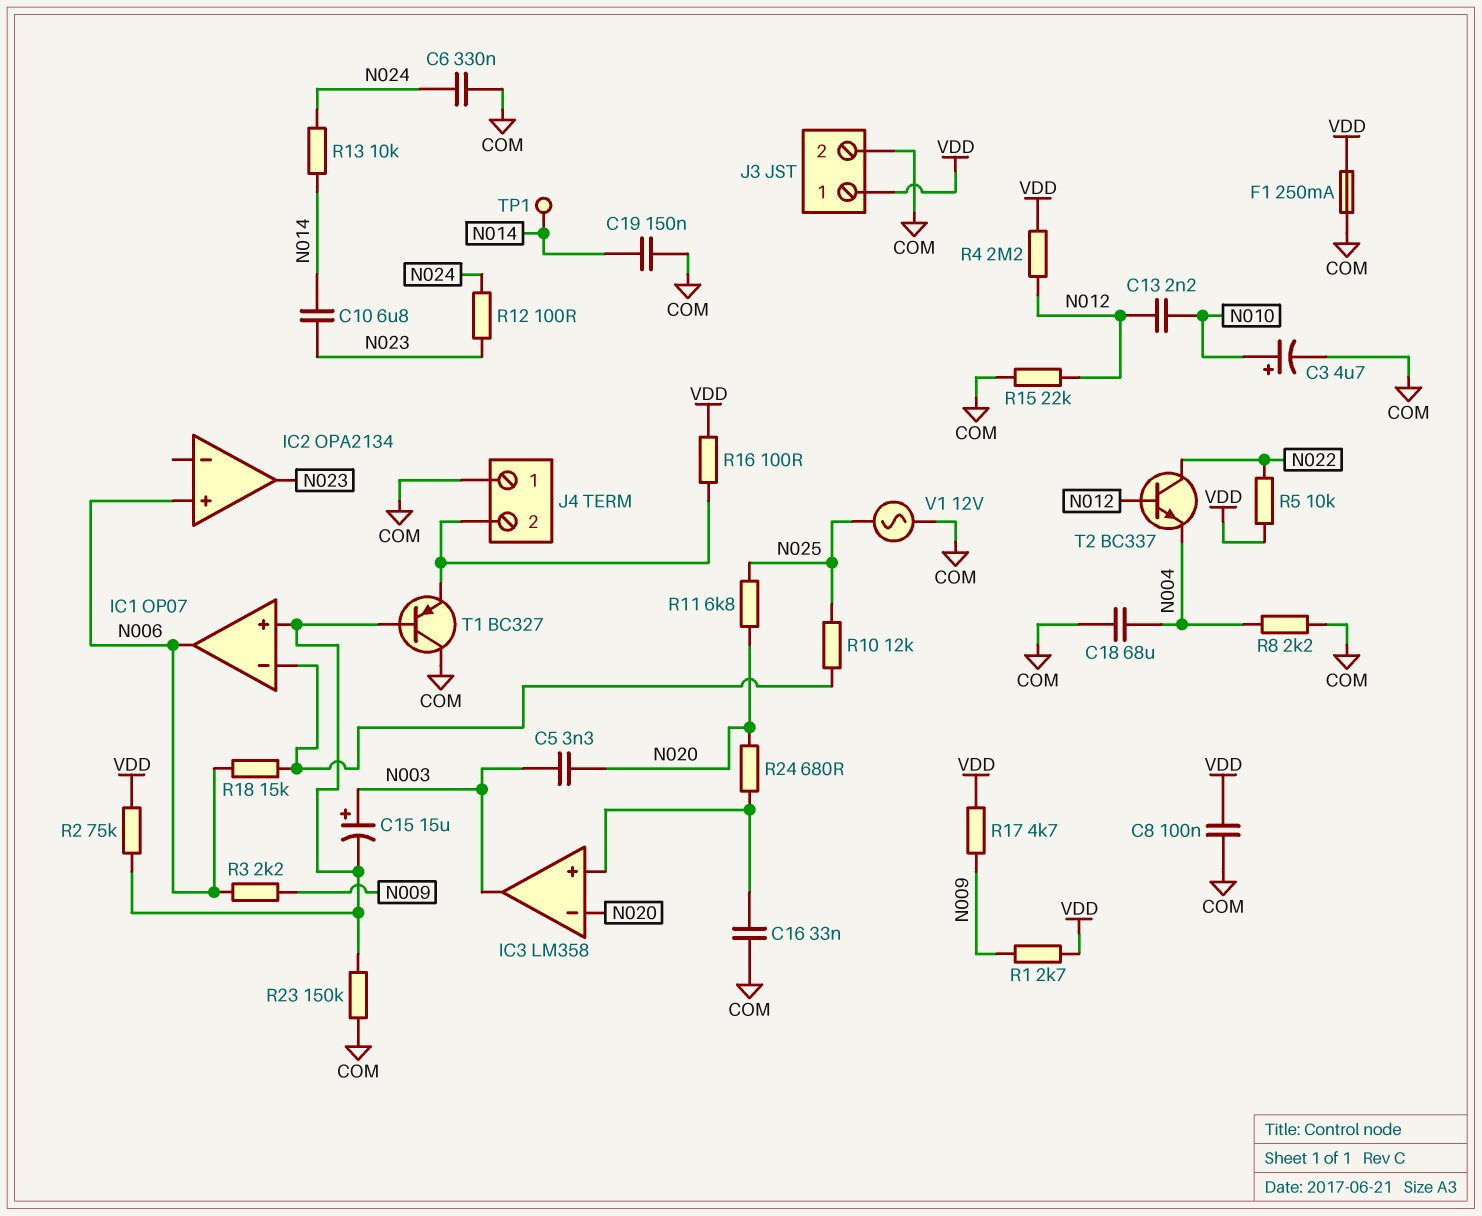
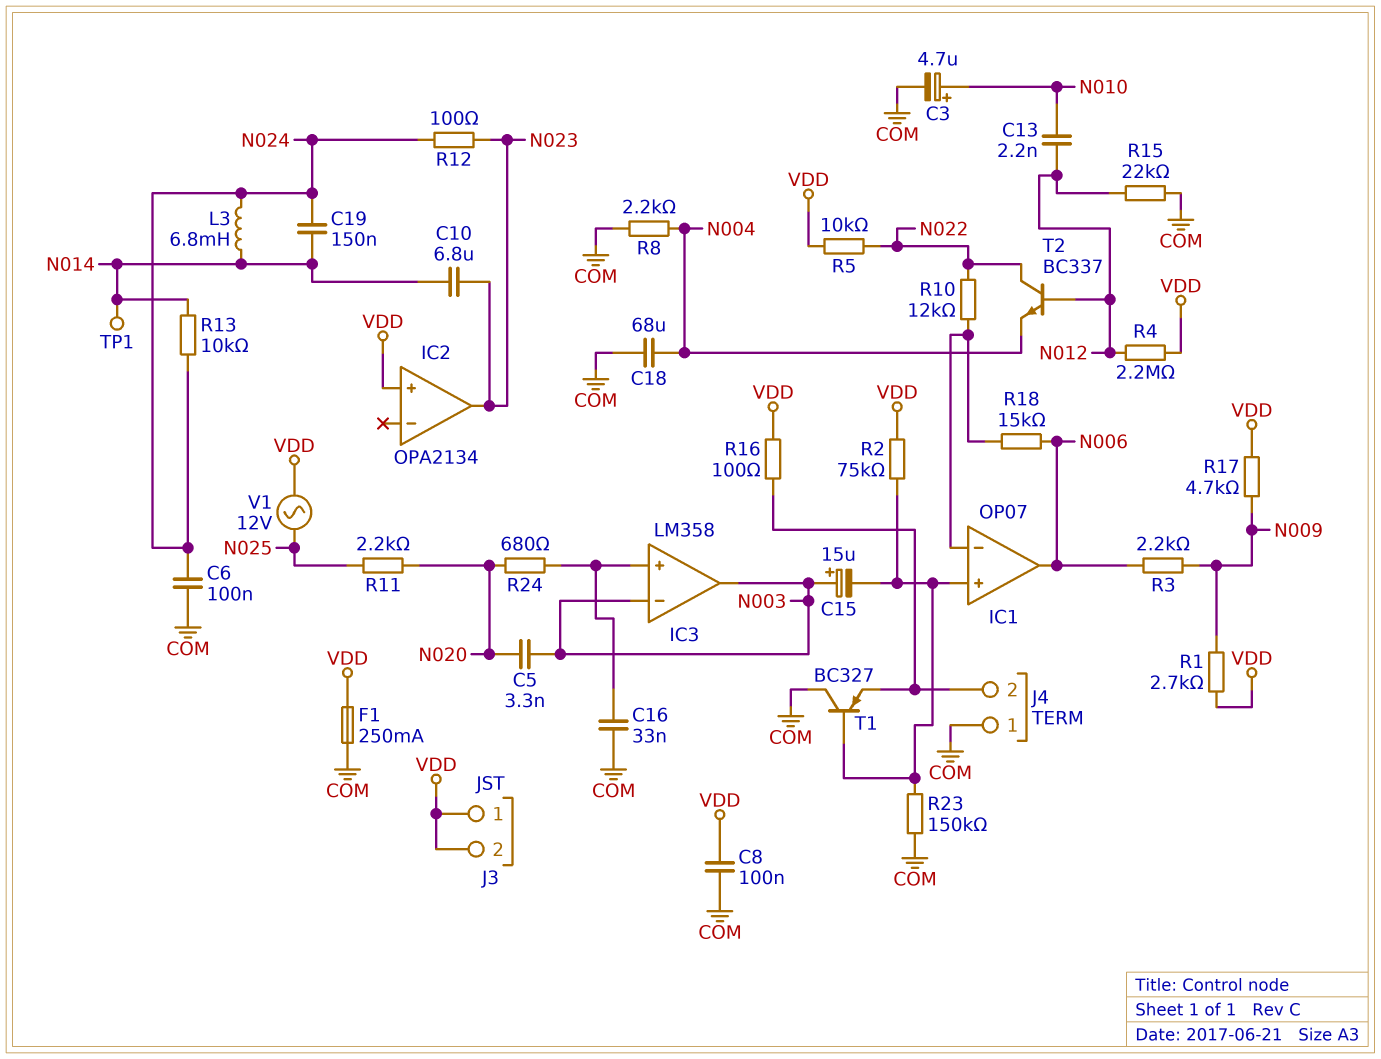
C6: 330nF (COM, N024) -> 100nF (COM, N024)
C19: 150nF (COM, N014) -> 150nF (N014, N024)
IC2 pin in+: N006 -> VDD
IC3 pin in-: N020 -> N003
J3 pin 2: COM -> VDD
L3: none -> 6.8mH (N014, N024)
R10: 12k (IC1/in-, N025) -> 12k (IC1/in-, N022)
R11: 6.8k (N020, N025) -> 2.2k (N020, N025)
V1: AC 12V (COM, N025) -> AC 12V (N025, VDD)

